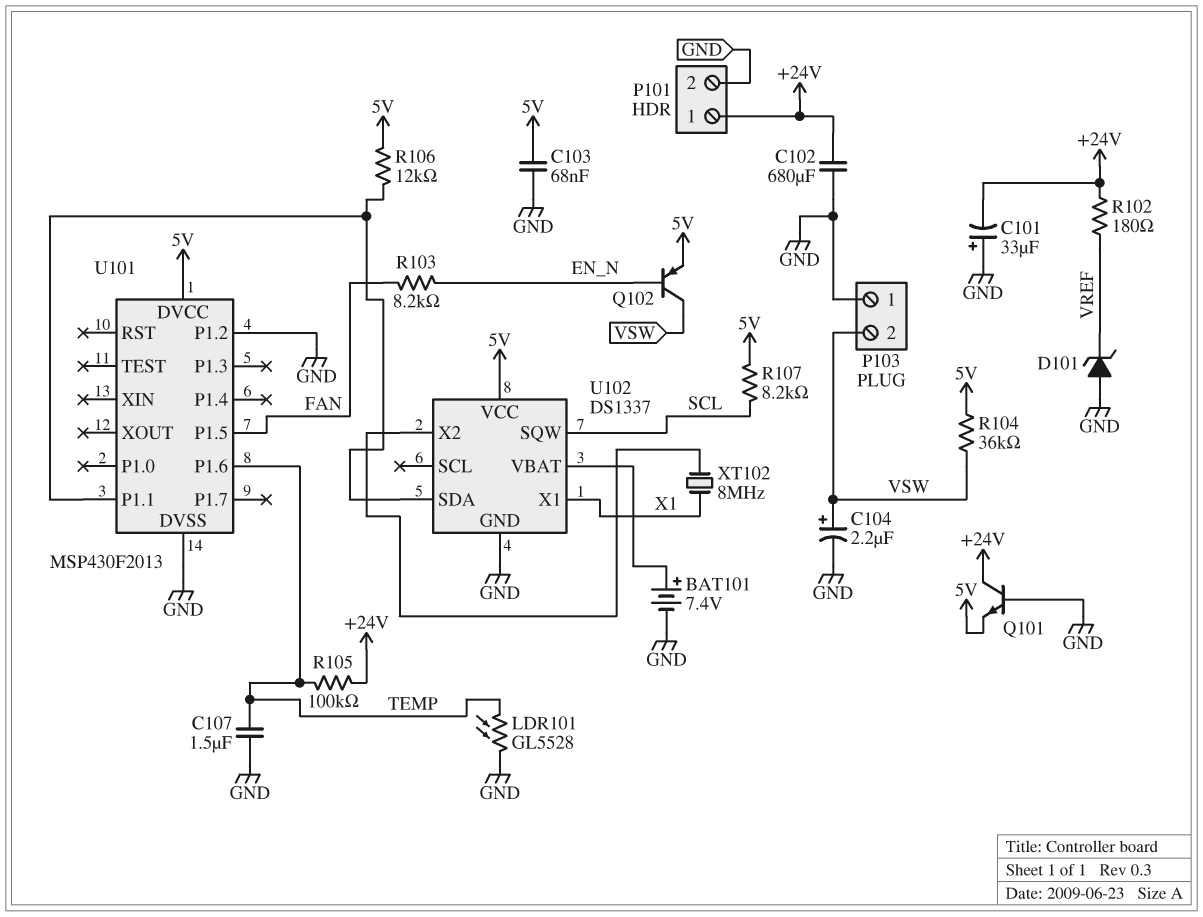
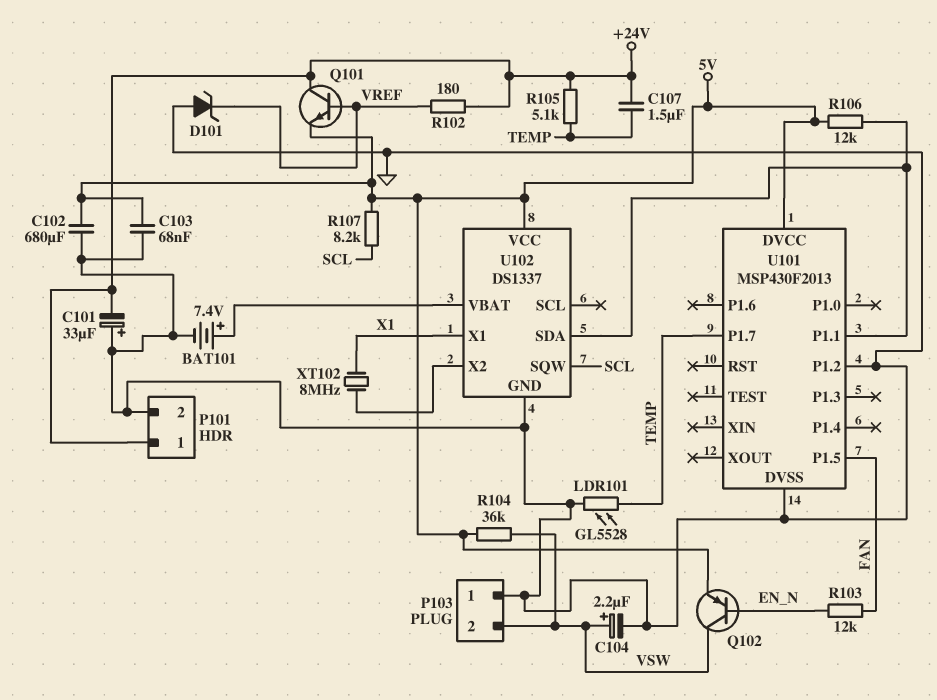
C102: 680uF (+24V, GND) -> 680uF (5V, GND)
C107: 1.5uF (GND, TEMP) -> 1.5uF (+24V, TEMP)
Q101: NPN (B GND, C +24V, E 5V) -> NPN (B VREF, C +24V, E 5V)
R103: 8.2k (EN_N, FAN) -> 12k (EN_N, FAN)
R105: 100k (+24V, TEMP) -> 5.1k (+24V, TEMP)
U101 pin P1.6: TEMP -> none
U101 pin P1.7: none -> TEMP

